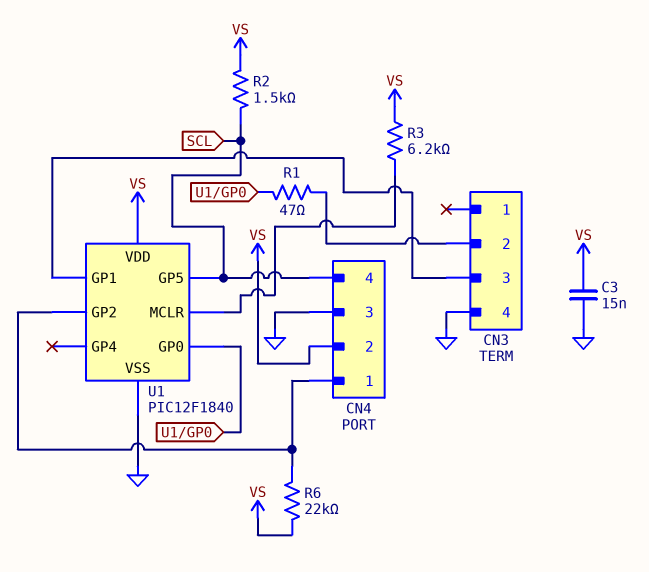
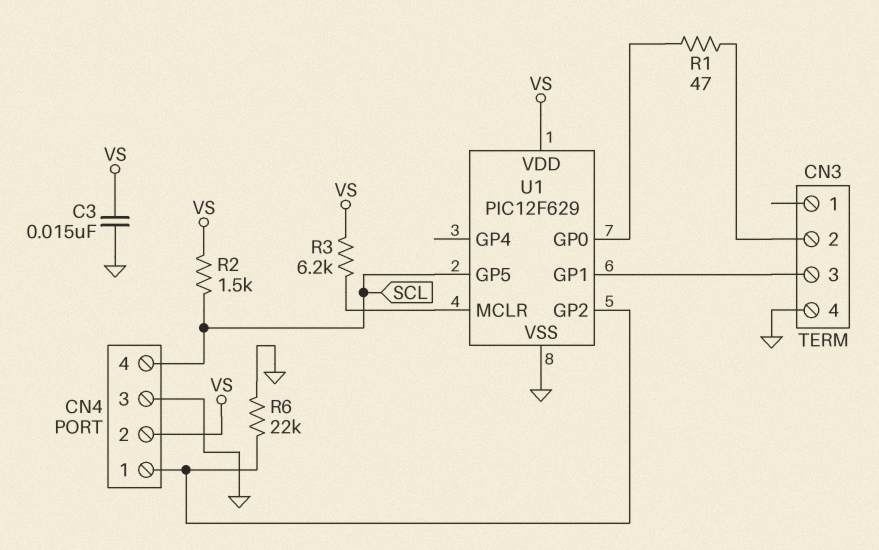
R6: 22k (CN4/1, VS) -> 22k (CN4/1, GND)
U1: PIC12F1840 -> PIC12F629

